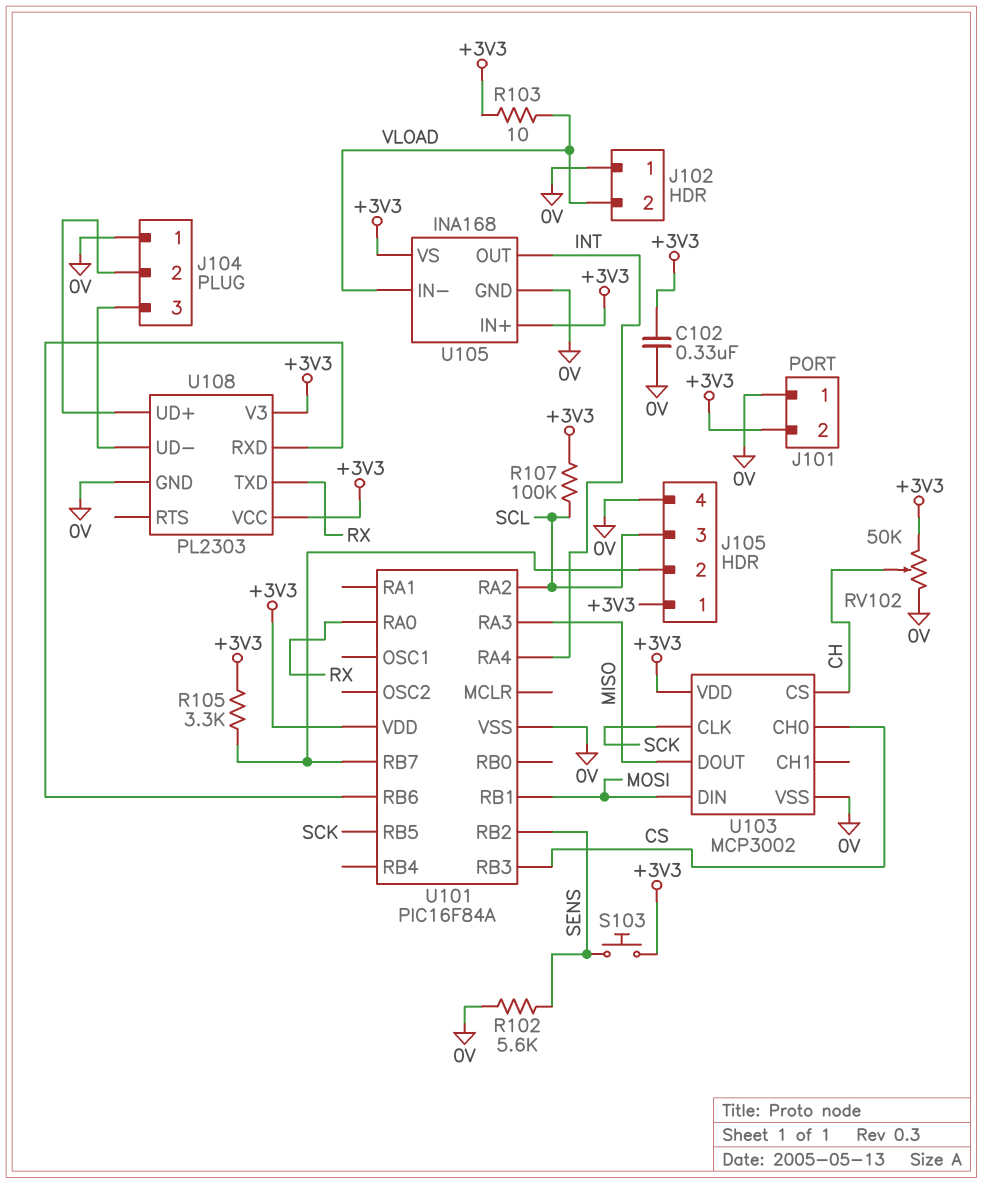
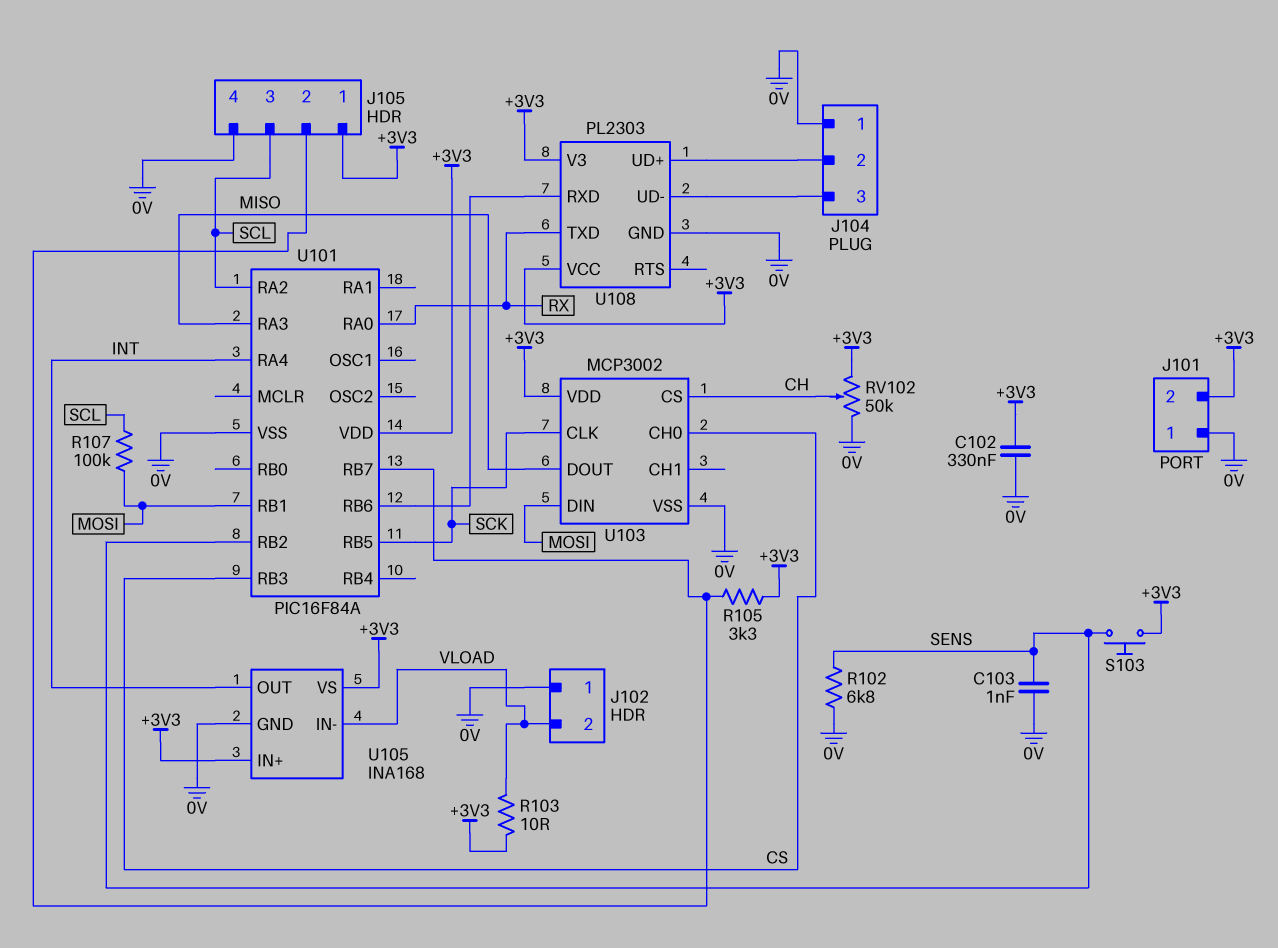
C103: none -> 1nF (0V, SENS)
R102: 5.6k (0V, SENS) -> 6.8k (0V, SENS)
R107: 100k (+3V3, SCL) -> 100k (MOSI, SCL)

